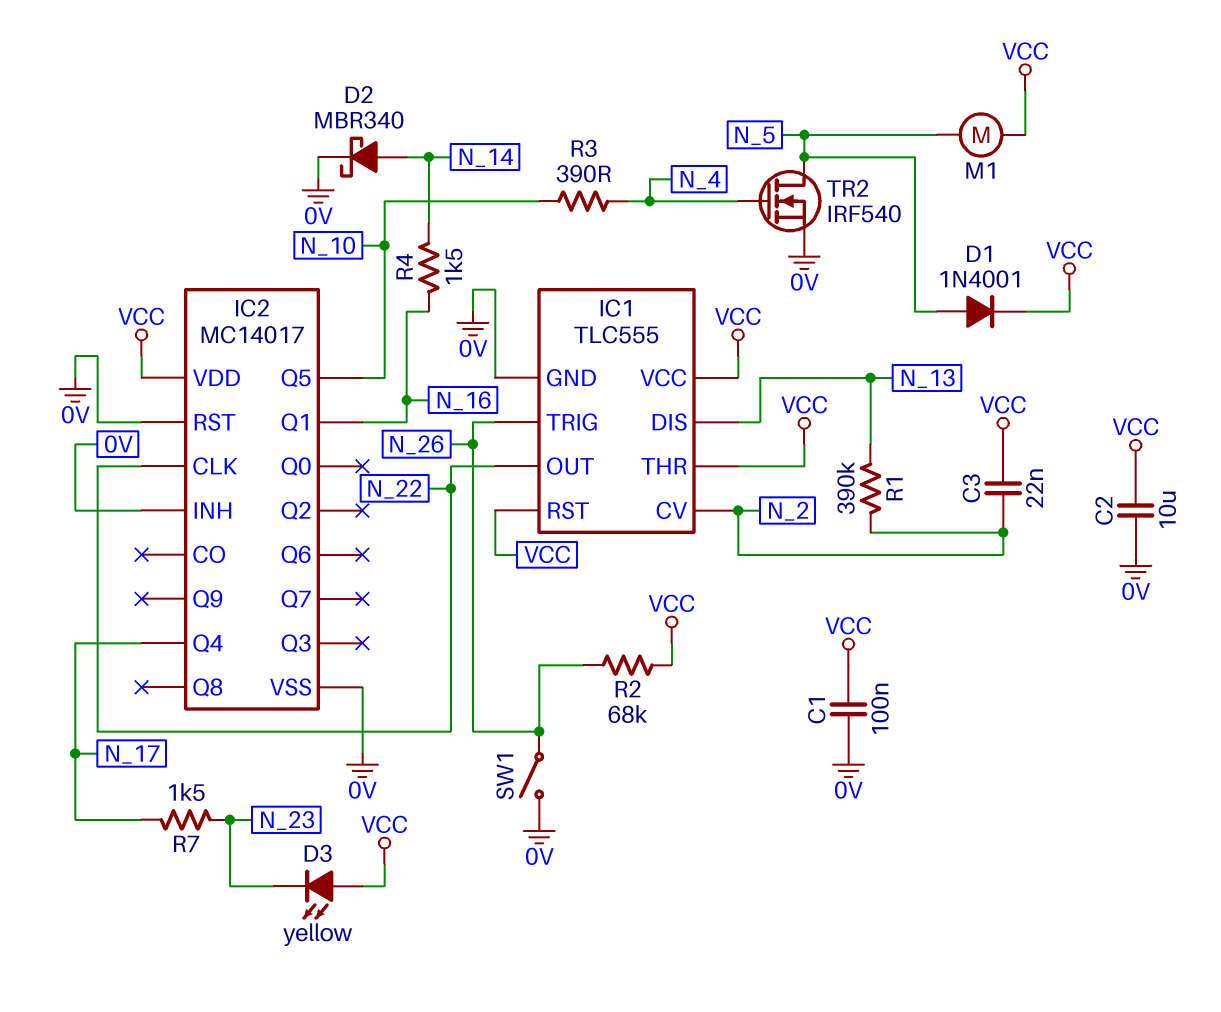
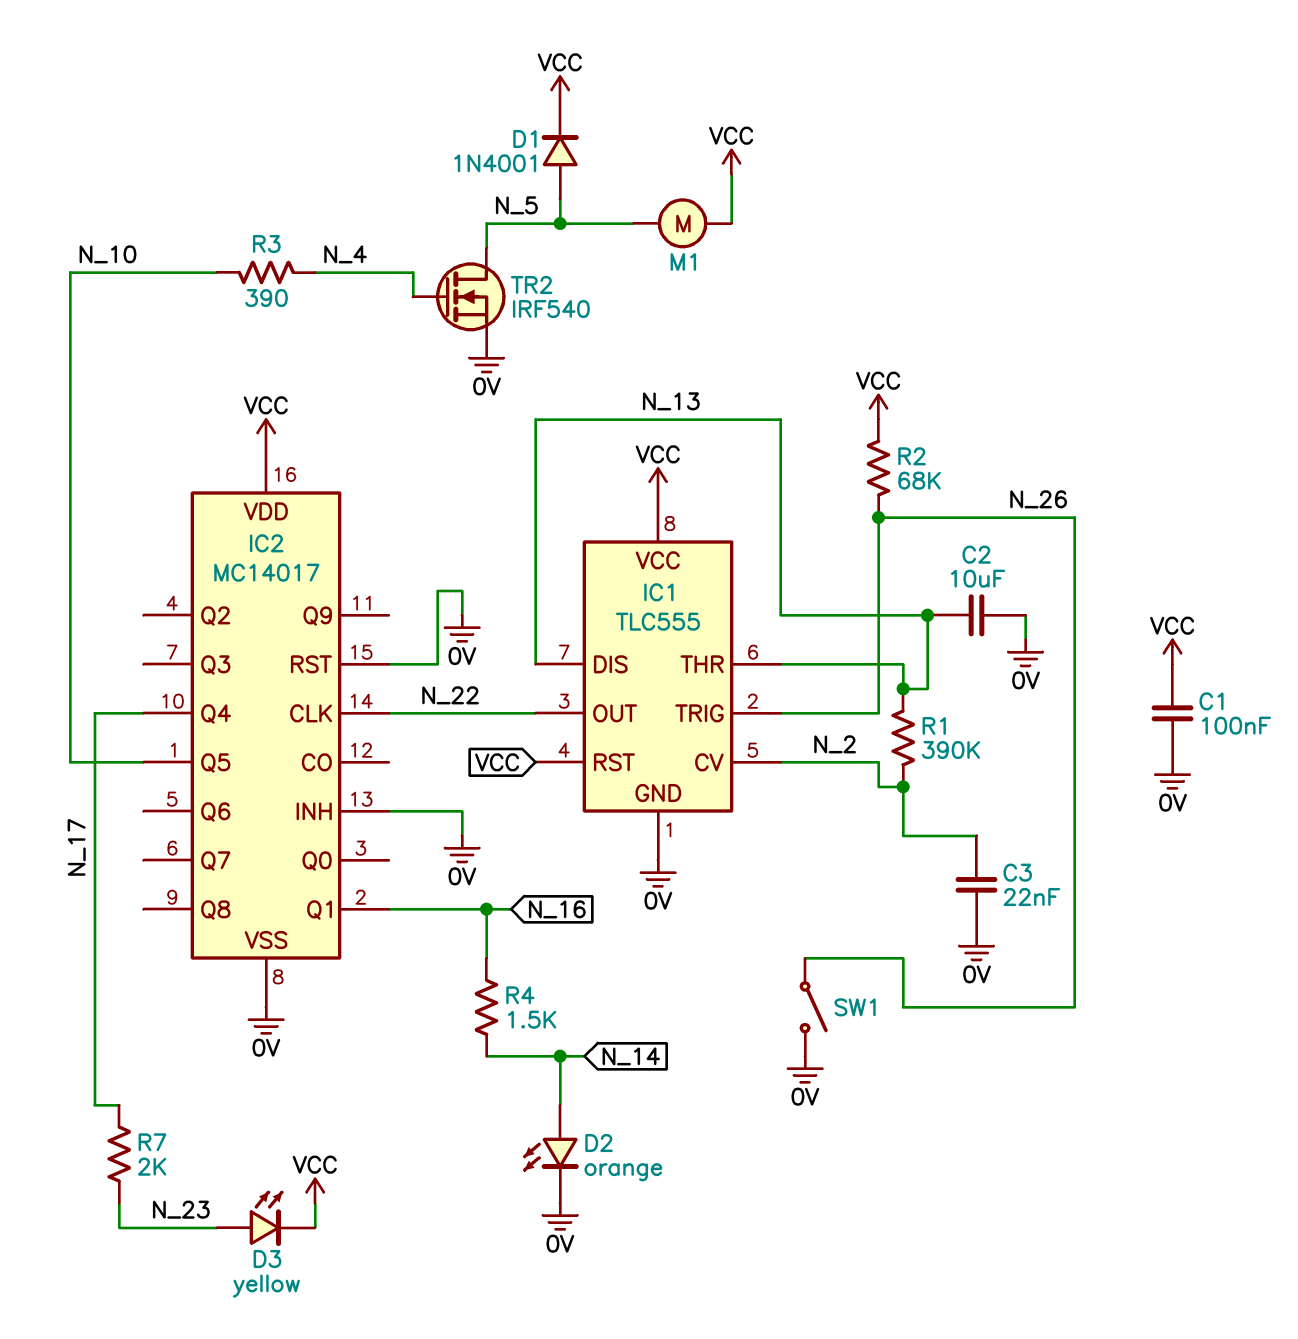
C2: 10uF (0V, VCC) -> 10uF (0V, N_13)
C3: 22nF (N_2, VCC) -> 22nF (0V, N_2)
D2: schottky MBR340 (A N_14, K 0V) -> LED orange (A N_14, K 0V)
D3: LED yellow (A VCC, K N_23) -> LED yellow (A N_23, K VCC)
IC1 pin THR: VCC -> N_13
R7: 1.5k (N_17, N_23) -> 2k (N_17, N_23)

